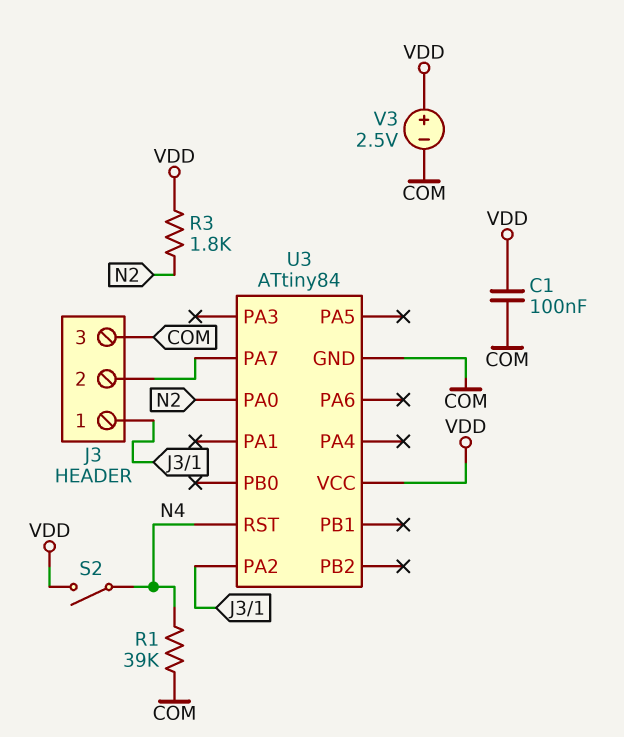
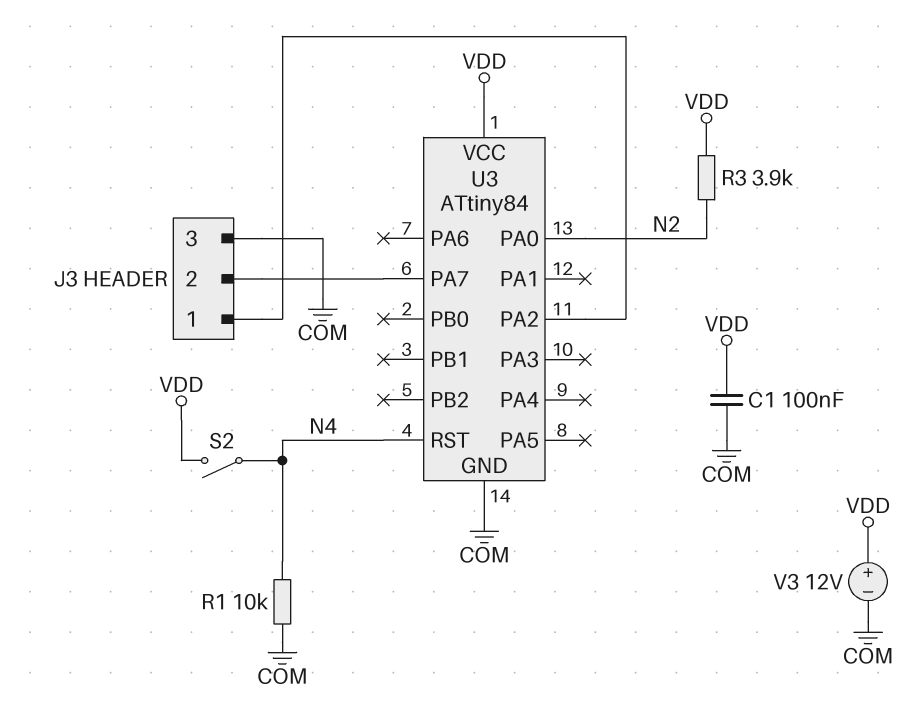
R1: 39k (COM, N4) -> 10k (COM, N4)
R3: 1.8k (N2, VDD) -> 3.9k (N2, VDD)
V3: 2.5V (plus VDD, minus COM) -> 12V (plus VDD, minus COM)

